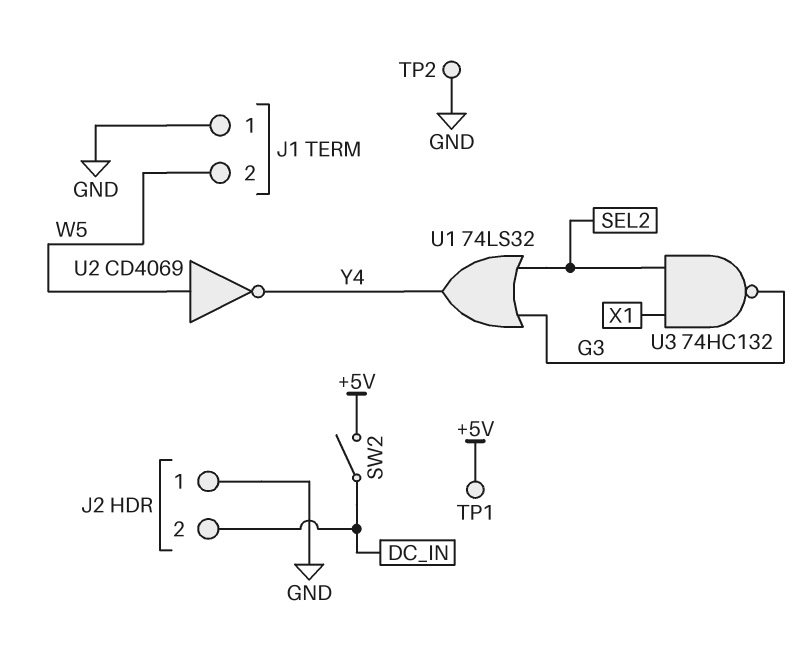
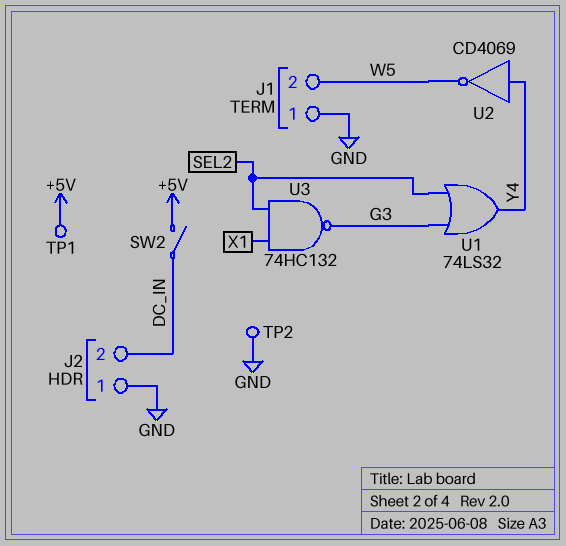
U2: NOT CD4069 (in W5, out Y4) -> NOT CD4069 (in Y4, out W5)

